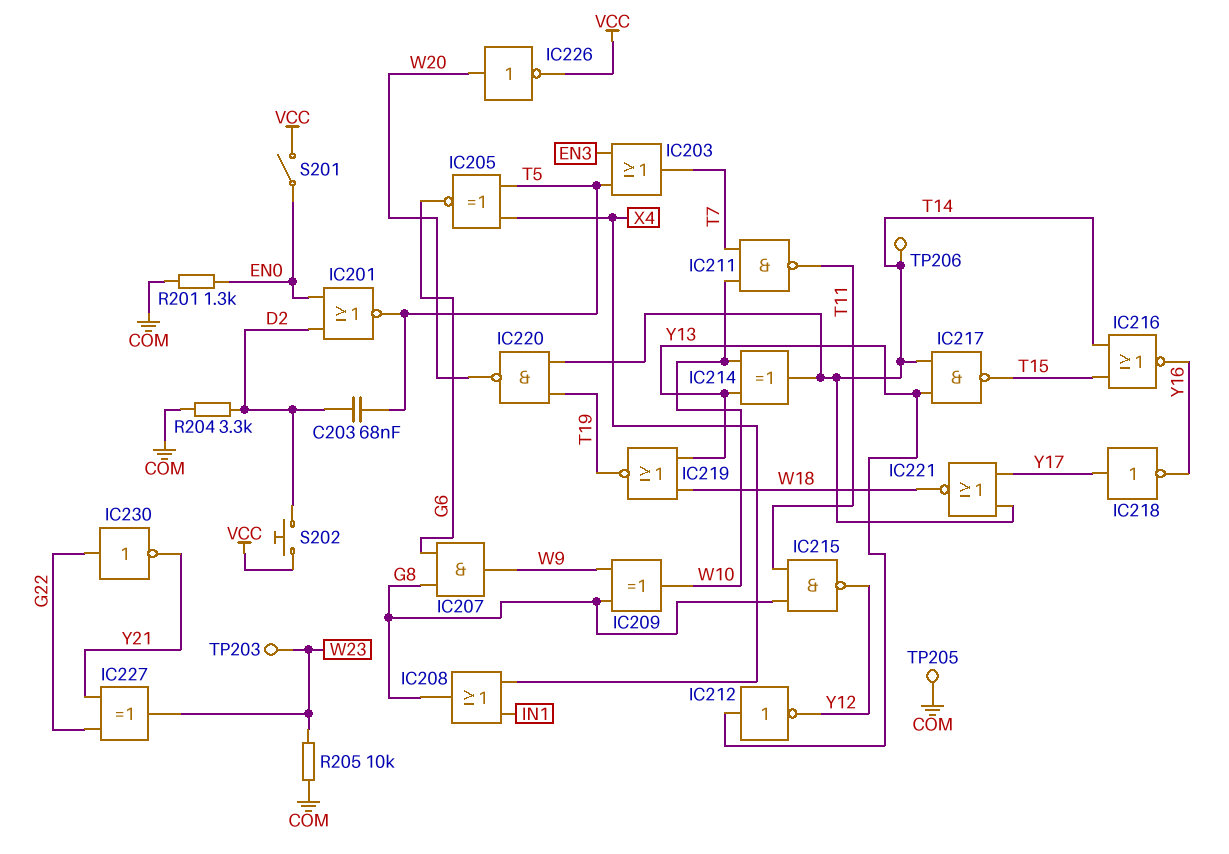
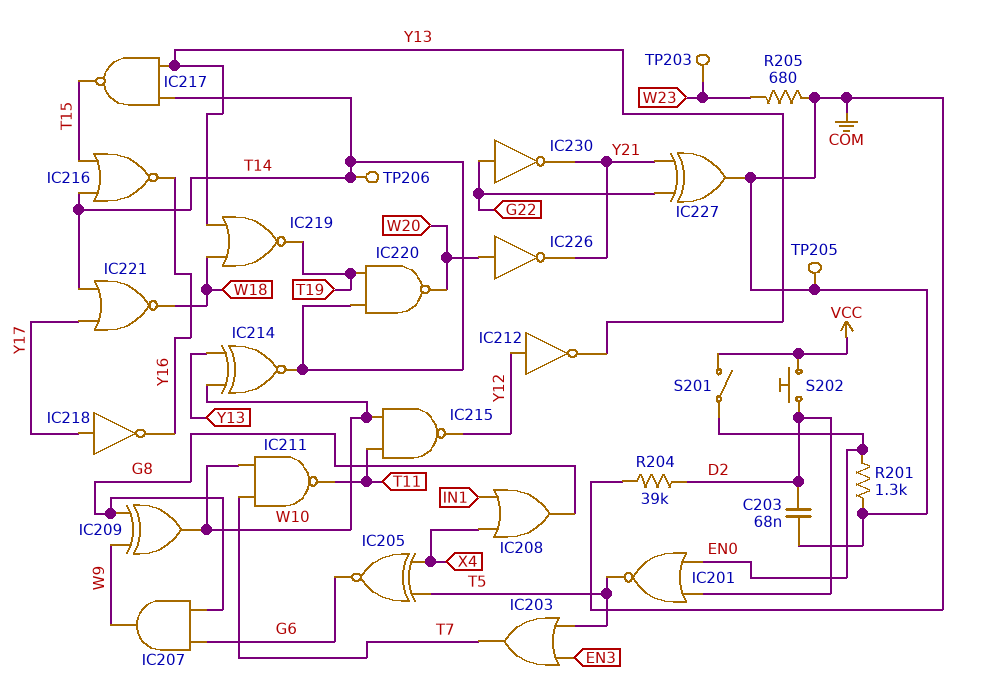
C203: 68nF (D2, T5) -> 68nF (COM, D2)
IC212: NOT (in Y13, out Y12) -> NOT (in Y12, out Y13)
IC214: XOR (in W10, in Y13, out T14) -> XNOR (in W10, in Y13, out T14)
IC215: NAND (in G8, in T11, out Y12) -> NAND (in T11, in W10, out Y12)
IC226: NOT (in W20, out VCC) -> NOT (in W20, out Y21)
IC227: XOR (in G22, in Y21, out W23) -> XOR (in G22, in Y21, out COM)
R204: 3.3k (COM, D2) -> 39k (COM, D2)
R205: 10k (COM, W23) -> 680 (COM, W23)

